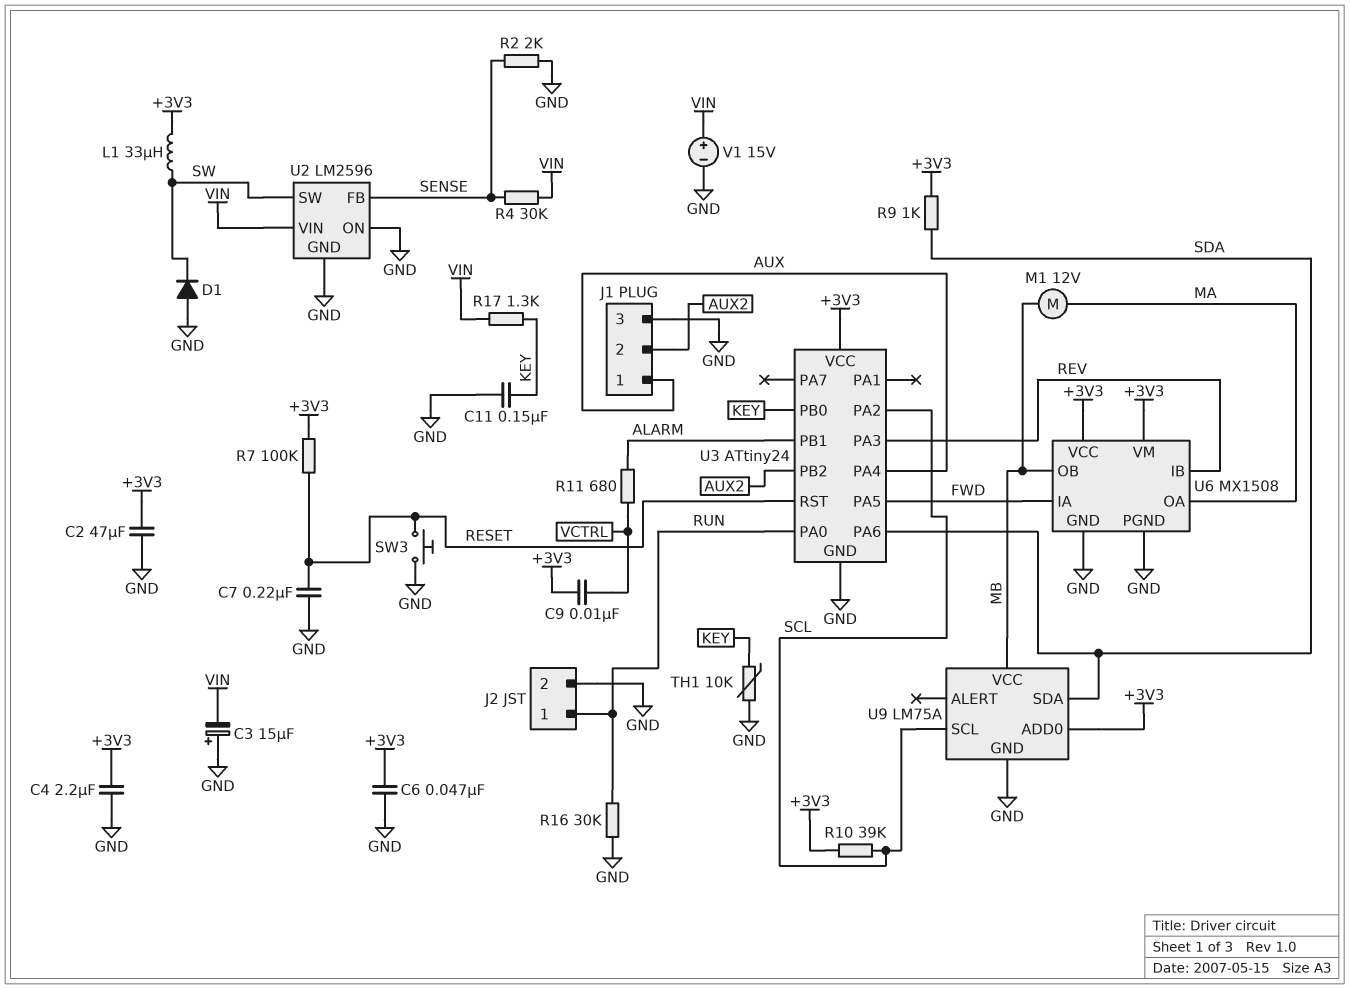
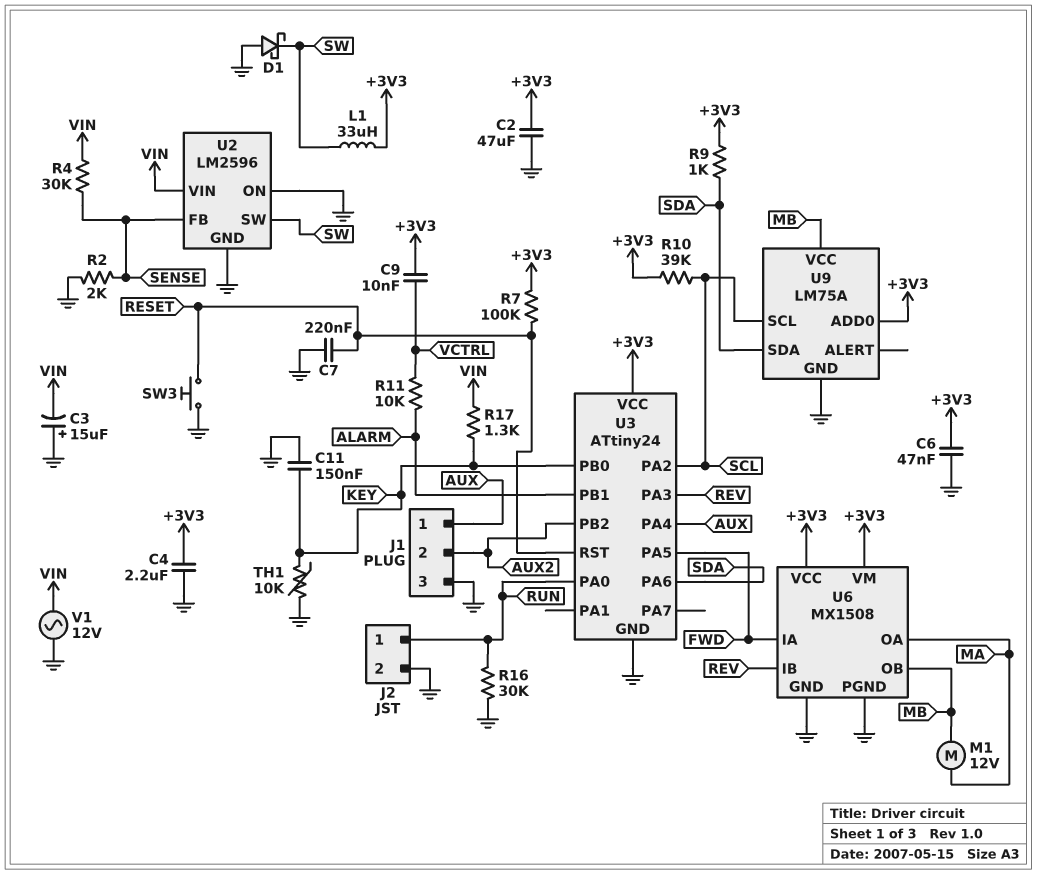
D1: diode (A GND, K SW) -> schottky (A GND, K SW)
R11: 680 (ALARM, VCTRL) -> 10k (ALARM, VCTRL)
V1: 15V (plus VIN, minus GND) -> AC 12V (GND, VIN)

